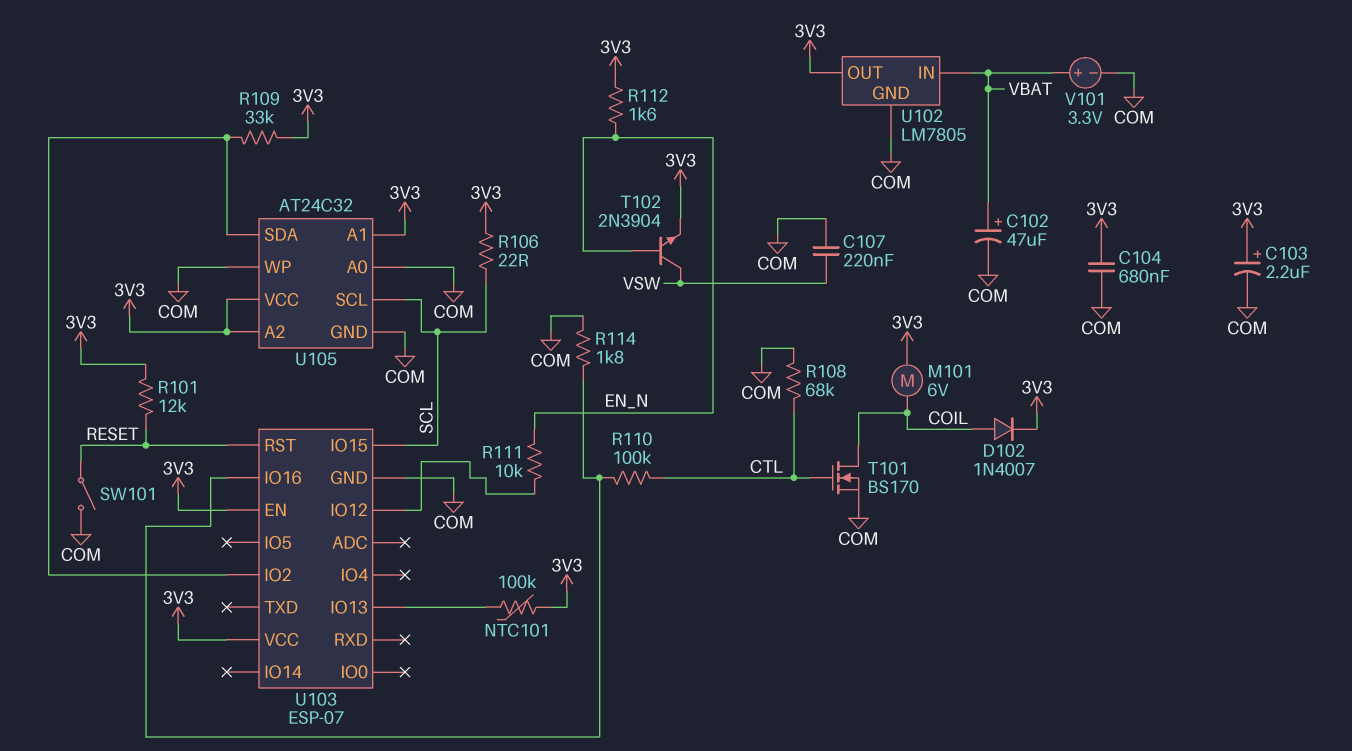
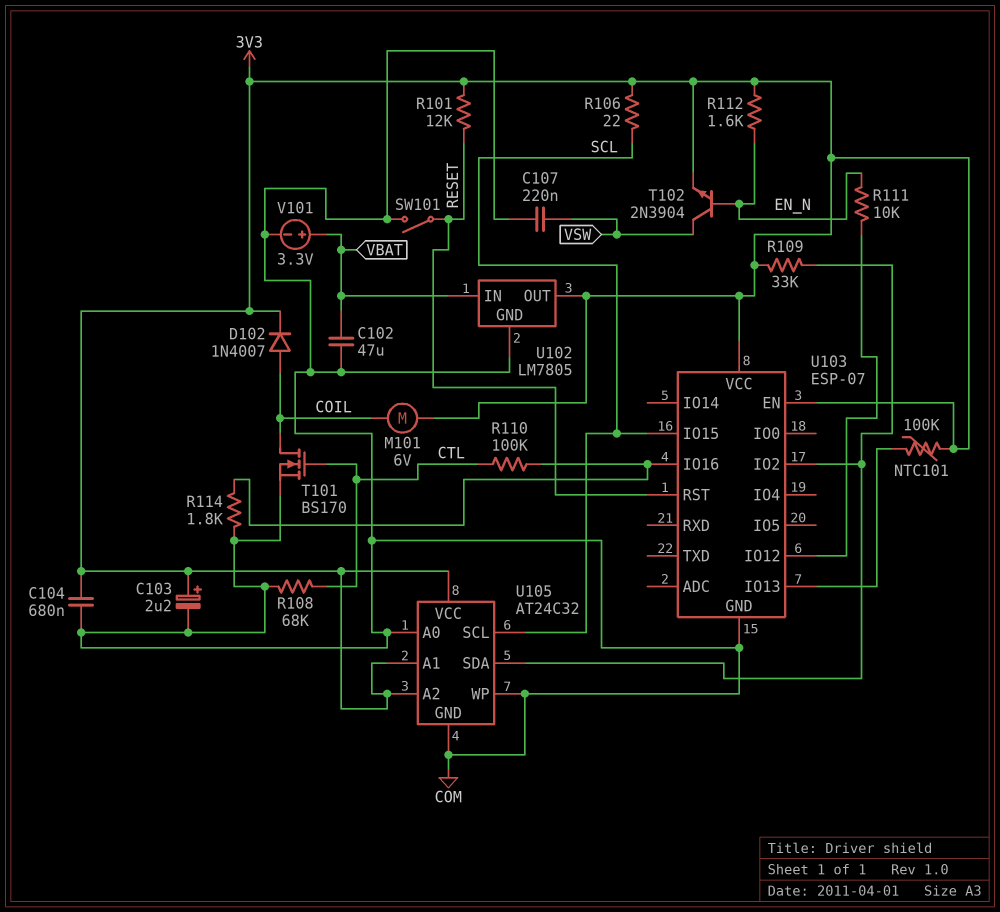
C102: 47uF (plus VBAT, minus COM) -> 47uF (COM, VBAT)

